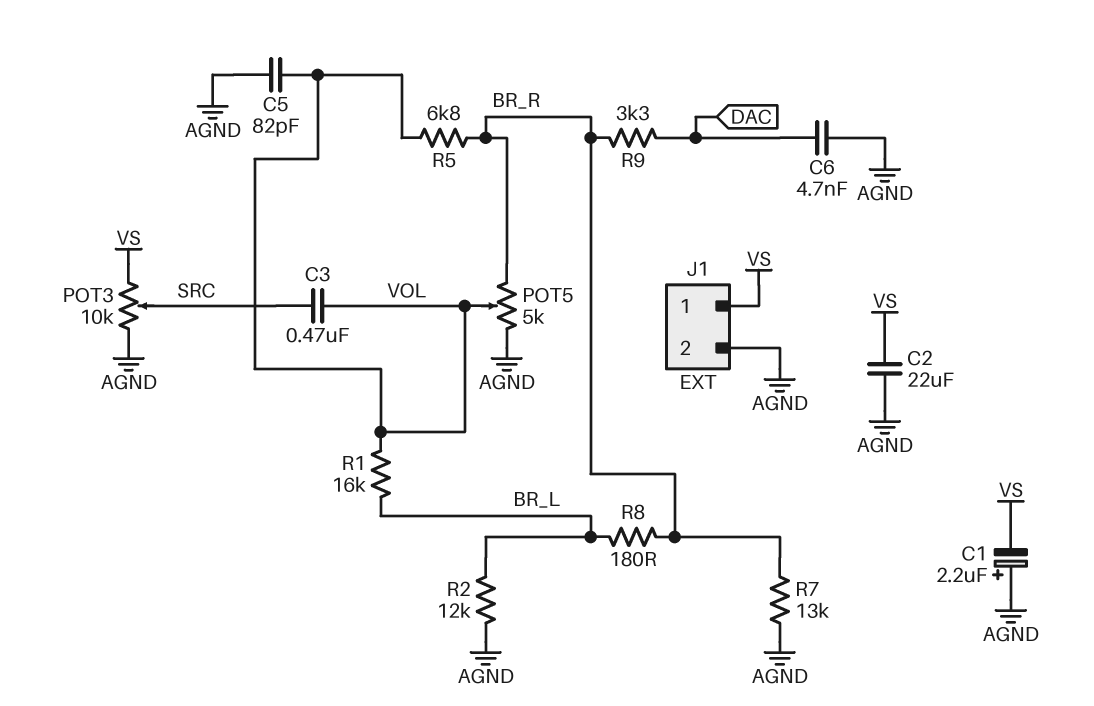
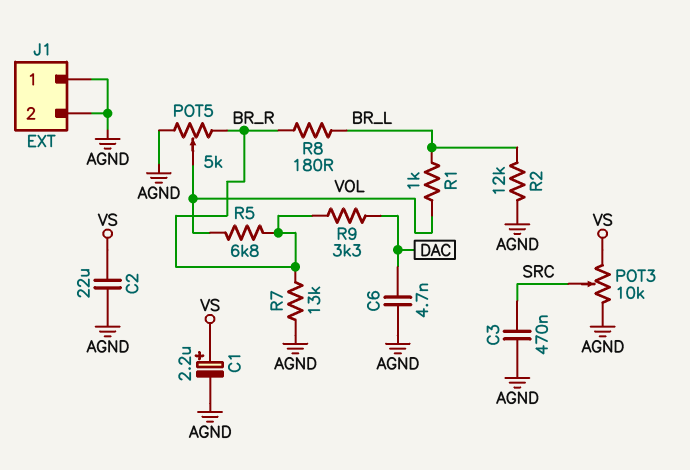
C1: 2.2uF (plus AGND, minus VS) -> 2.2uF (plus VS, minus AGND)
C3: 470nF (SRC, VOL) -> 470nF (AGND, SRC)
C5: 82pF (AGND, VOL) -> none
J1 pin 1: VS -> AGND
R1: 16k (BR_L, VOL) -> 1k (BR_L, VOL)

